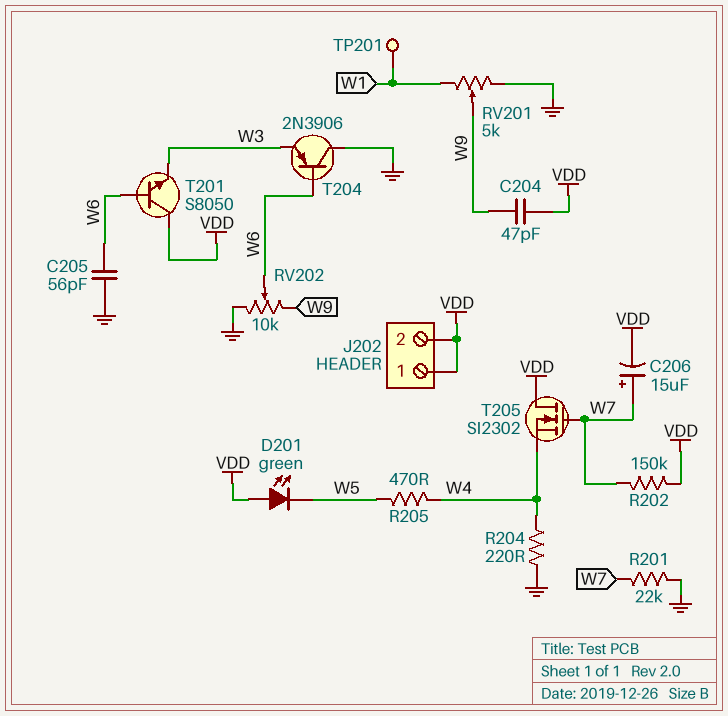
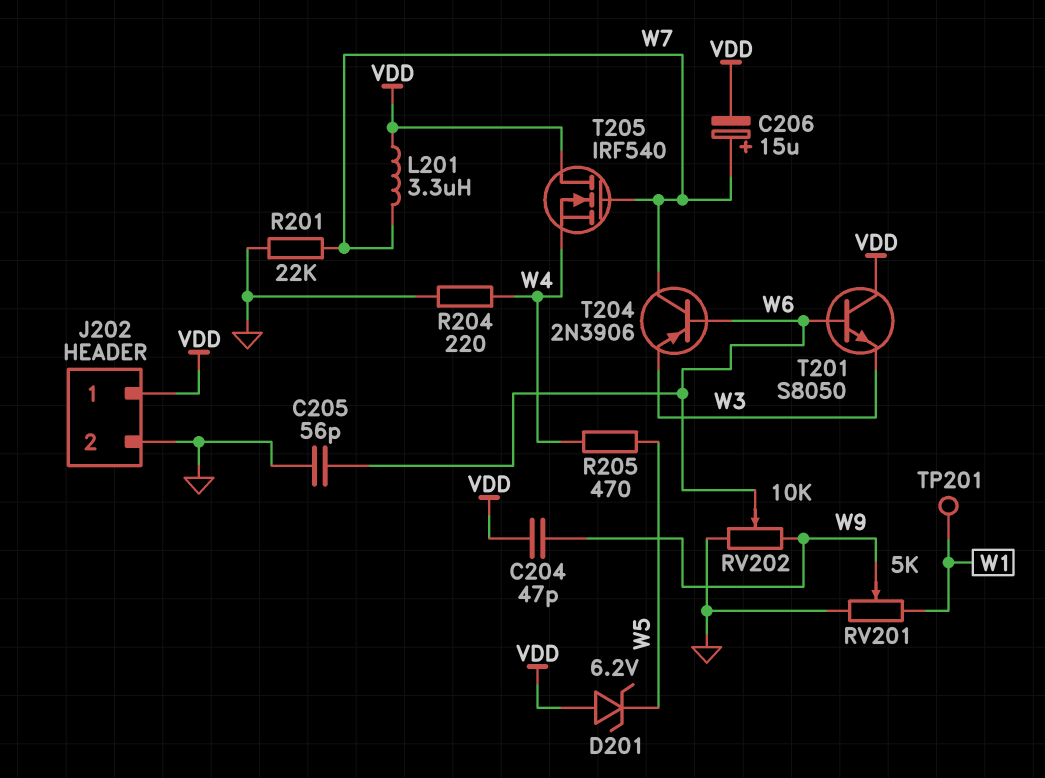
D201: LED green (A VDD, K W5) -> zener 6.2V (A VDD, K W5)
J202 pin 2: VDD -> GND
L201: none -> 3.3uH (VDD, W7)
R202: 150k (VDD, W7) -> none
T204: PNP 2N3906 (B W6, C GND, E W3) -> PNP 2N3906 (B W6, C W7, E W3)
T205: NMOS SI2302 (G W7, D VDD, S W4) -> NMOS IRF540 (G W7, D VDD, S W4)

